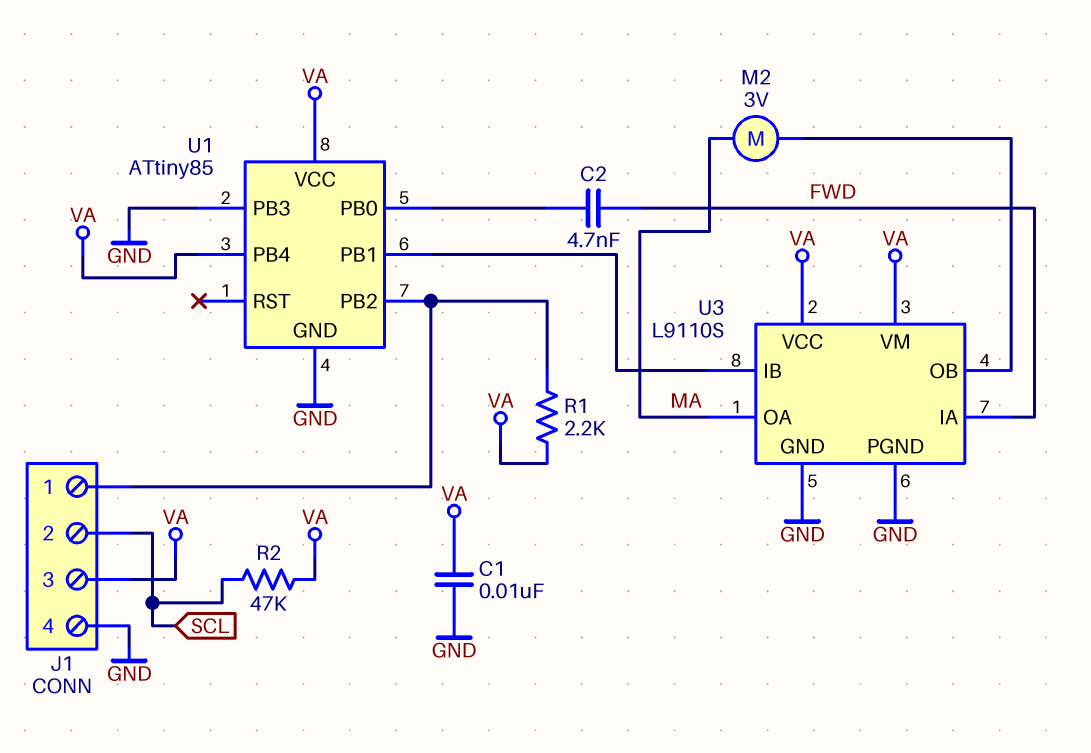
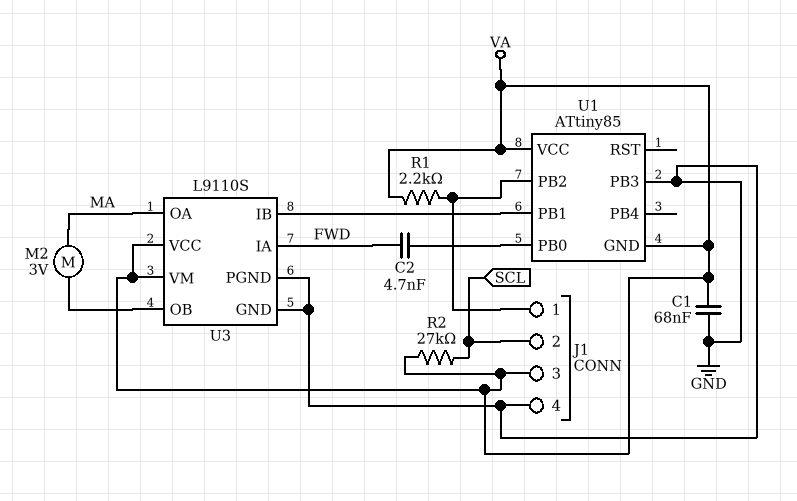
C1: 10nF (GND, VA) -> 68nF (GND, VA)
R2: 47k (SCL, VA) -> 27k (SCL, VA)
U1 pin GND: GND -> VA
U1 pin PB4: VA -> none

